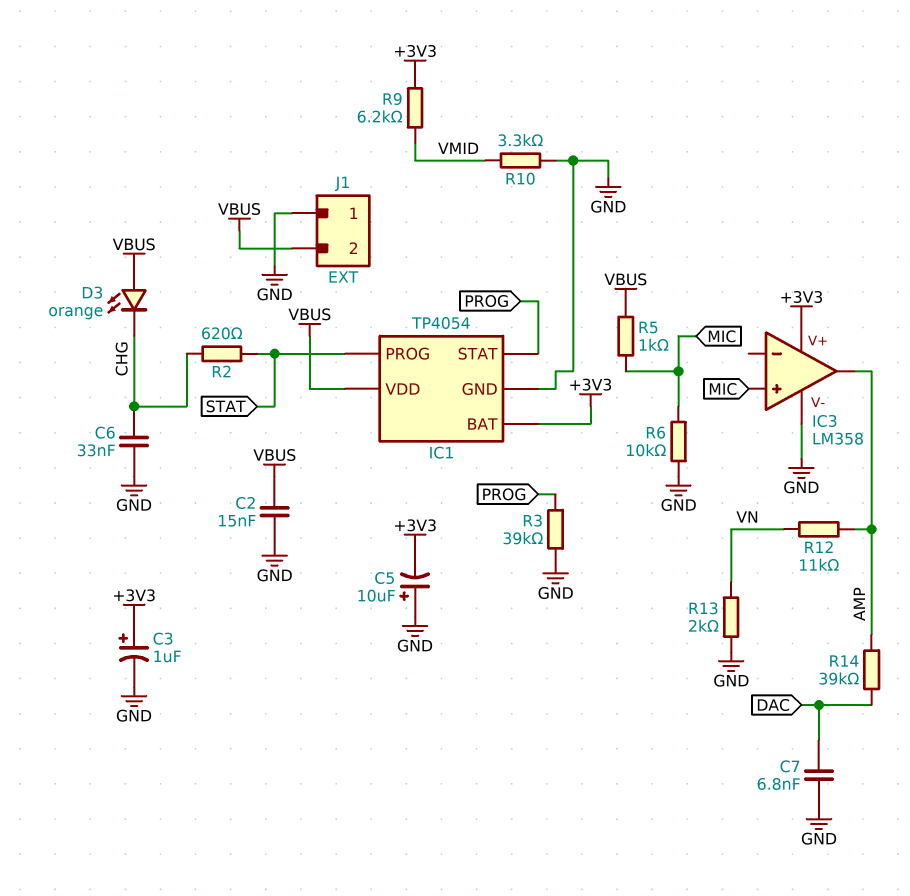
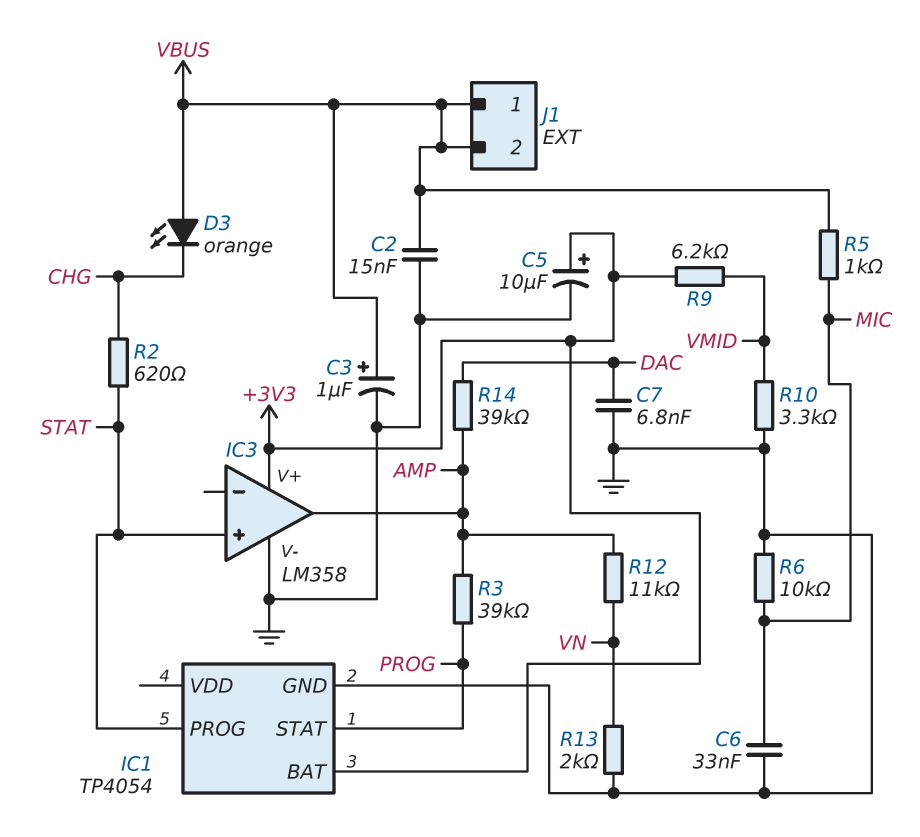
C3: 1uF (plus +3V3, minus GND) -> 1uF (plus VBUS, minus GND)
C5: 10uF (plus GND, minus +3V3) -> 10uF (plus +3V3, minus GND)
C6: 33nF (CHG, GND) -> 33nF (GND, MIC)
IC1 pin VDD: VBUS -> none
IC3 pin in+: MIC -> STAT
J1 pin 1: GND -> VBUS
R3: 39k (GND, PROG) -> 39k (AMP, PROG)

